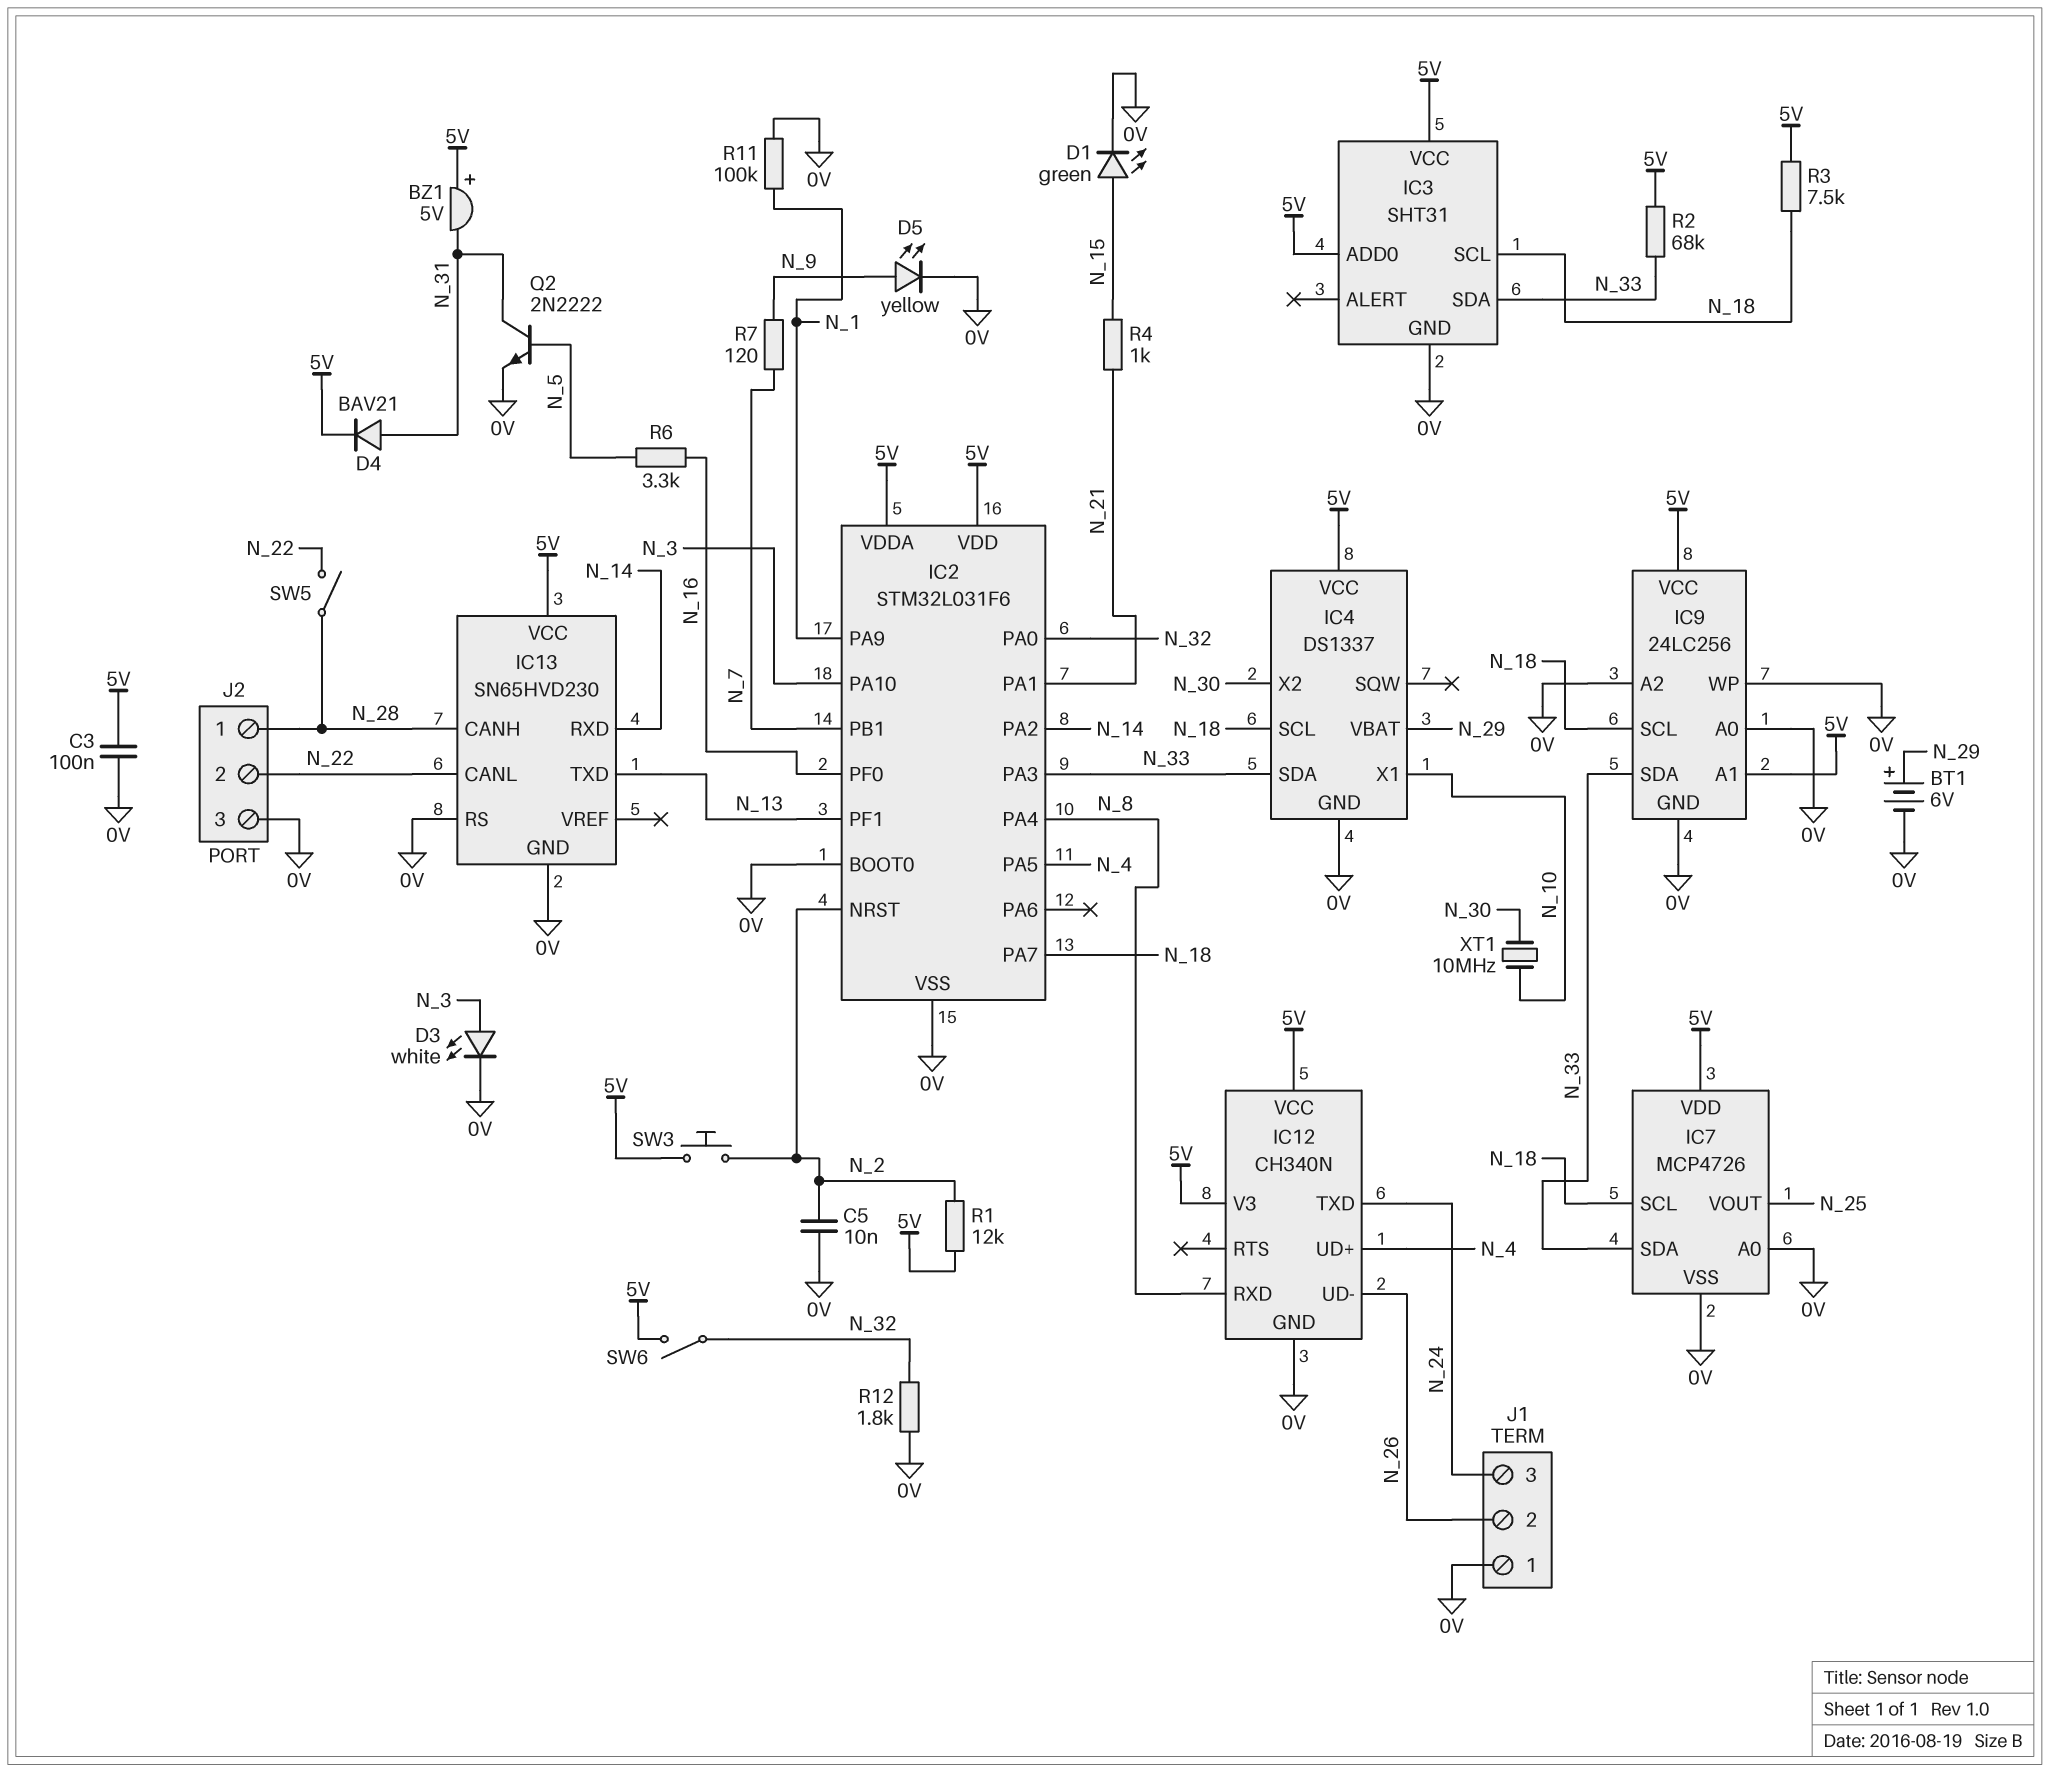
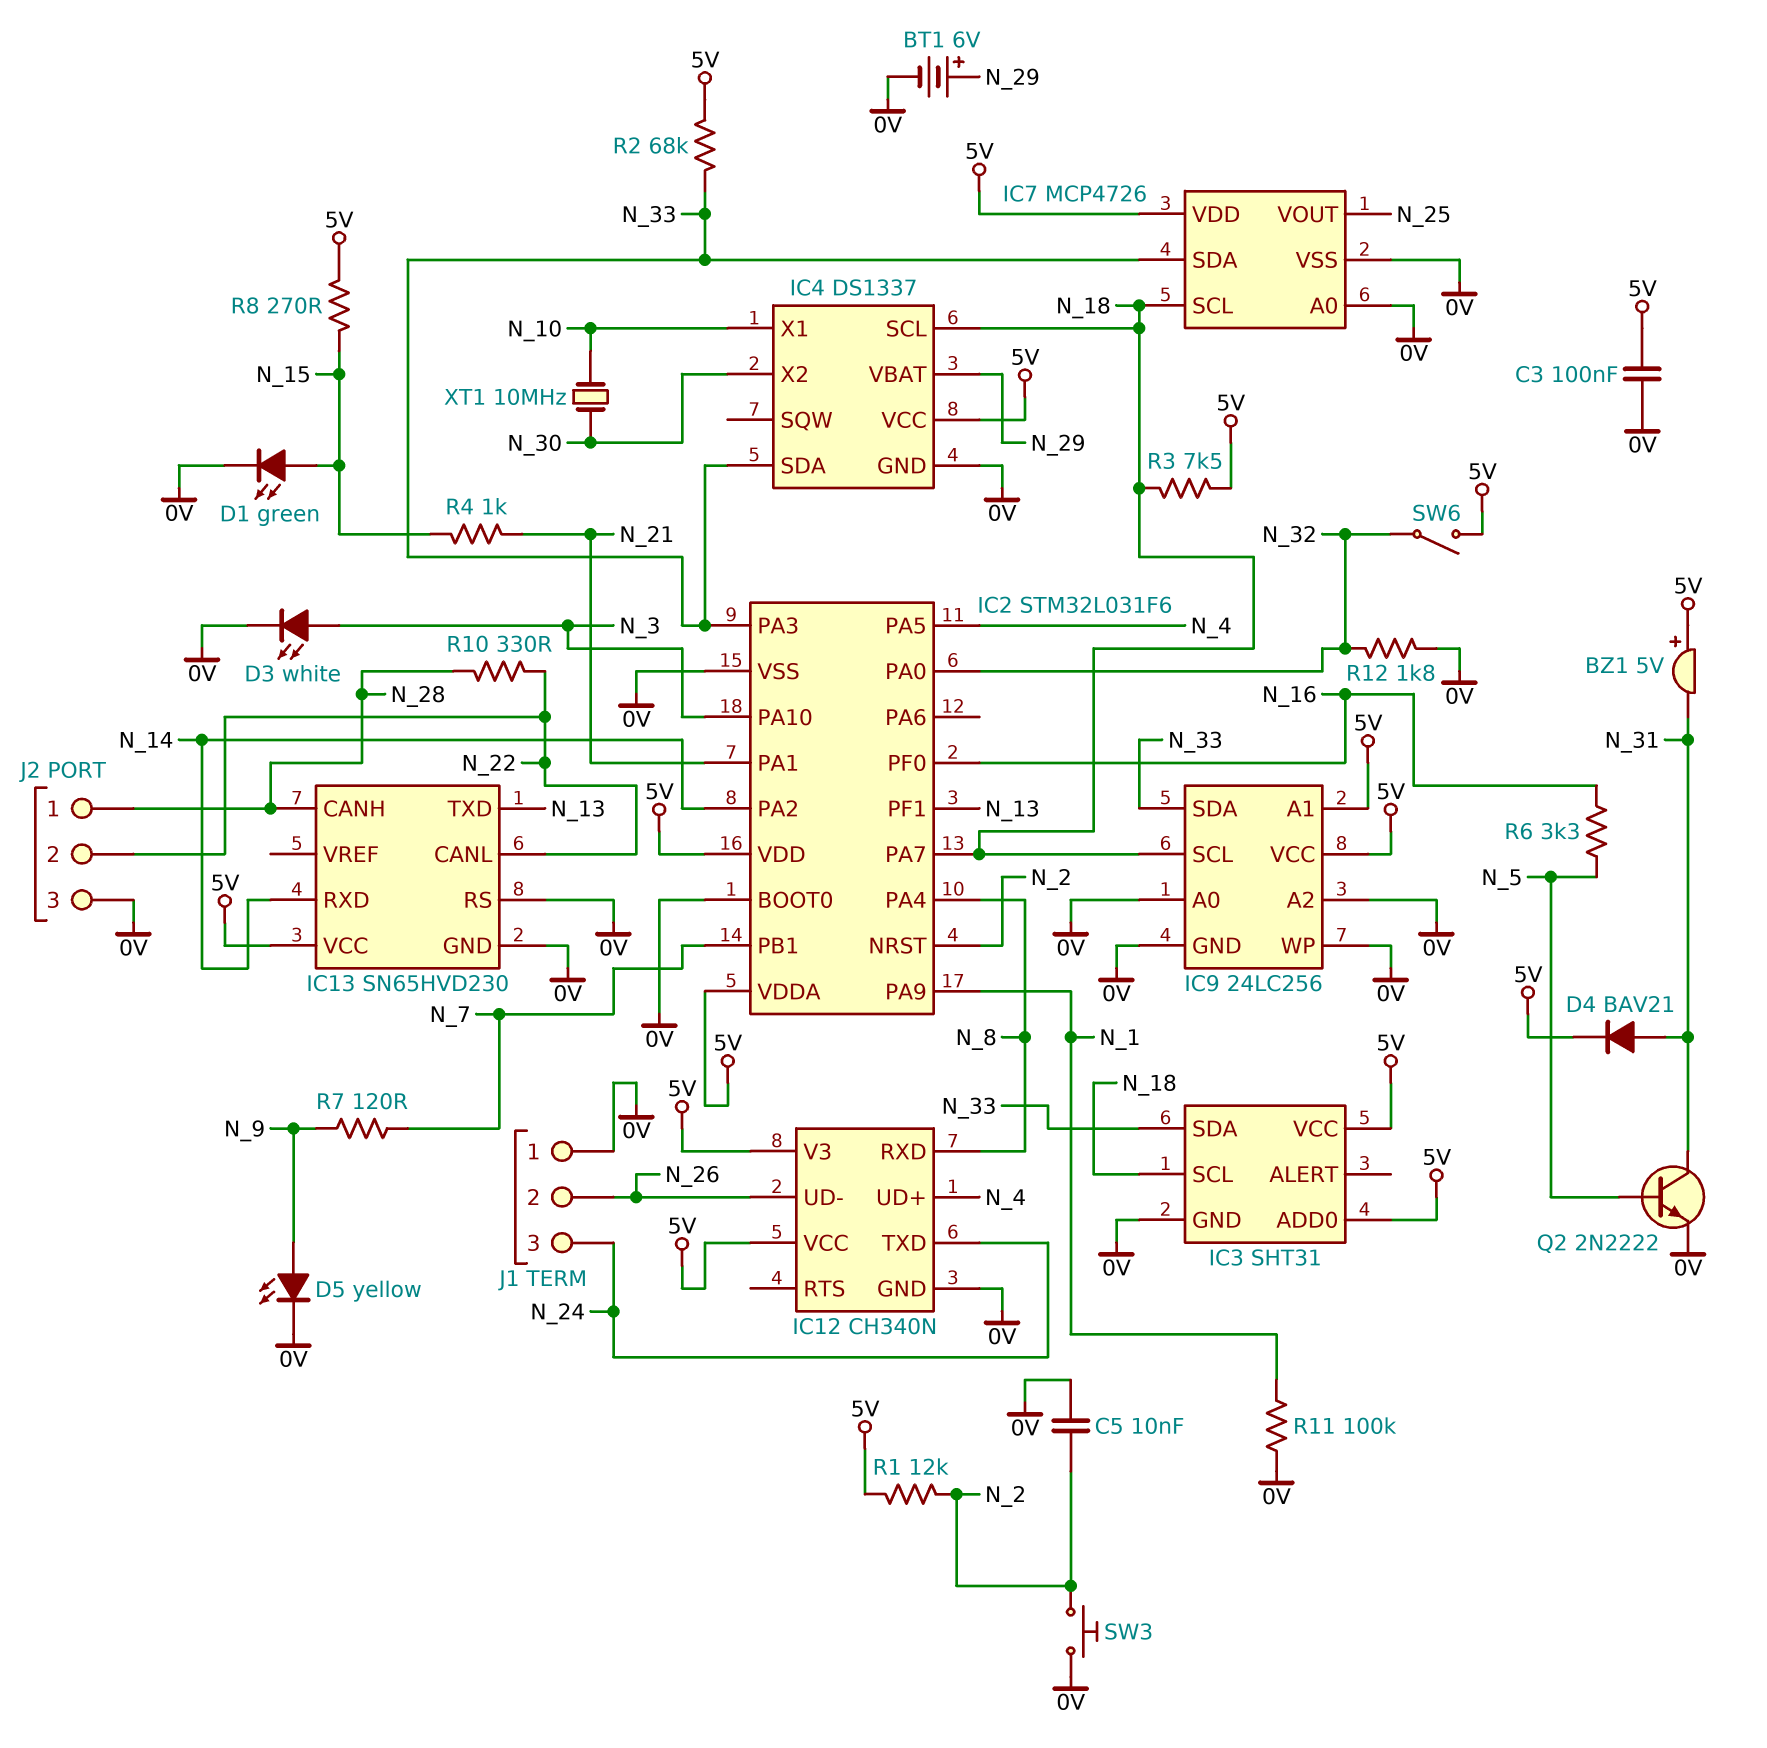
R8: none -> 270 (5V, N_15)
R10: none -> 330 (N_22, N_28)
SW3: button (5V, N_2) -> button (0V, N_2)
SW5: switch (N_22, N_28) -> none

